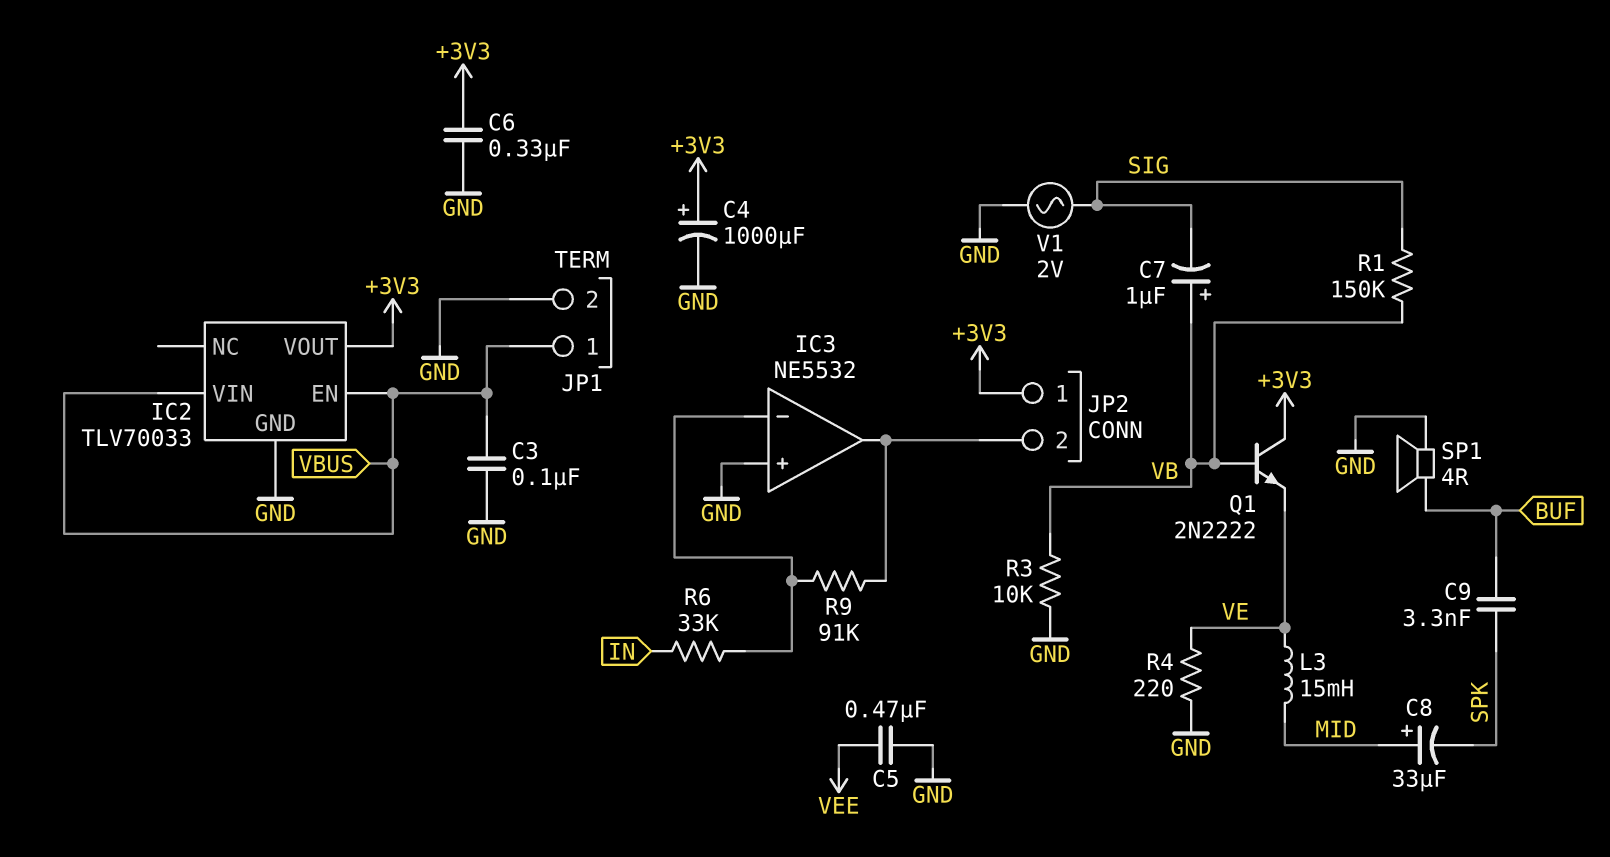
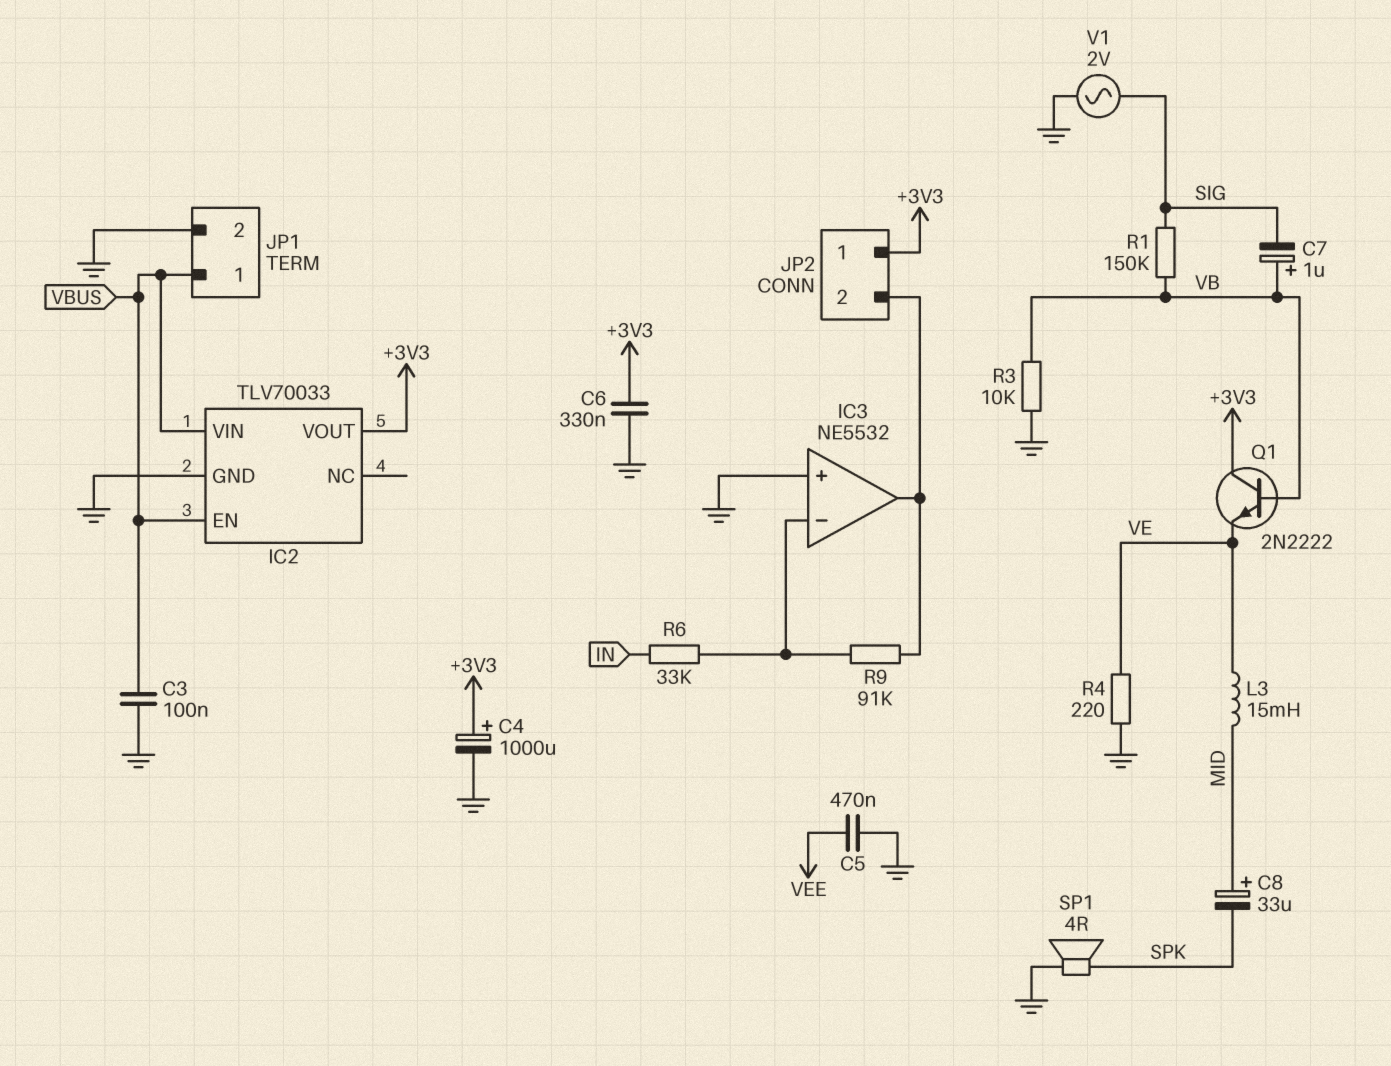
C9: 3.3nF (BUF, SPK) -> none
SP1: speaker 4R (BUF, GND) -> speaker 4R (GND, SPK)

